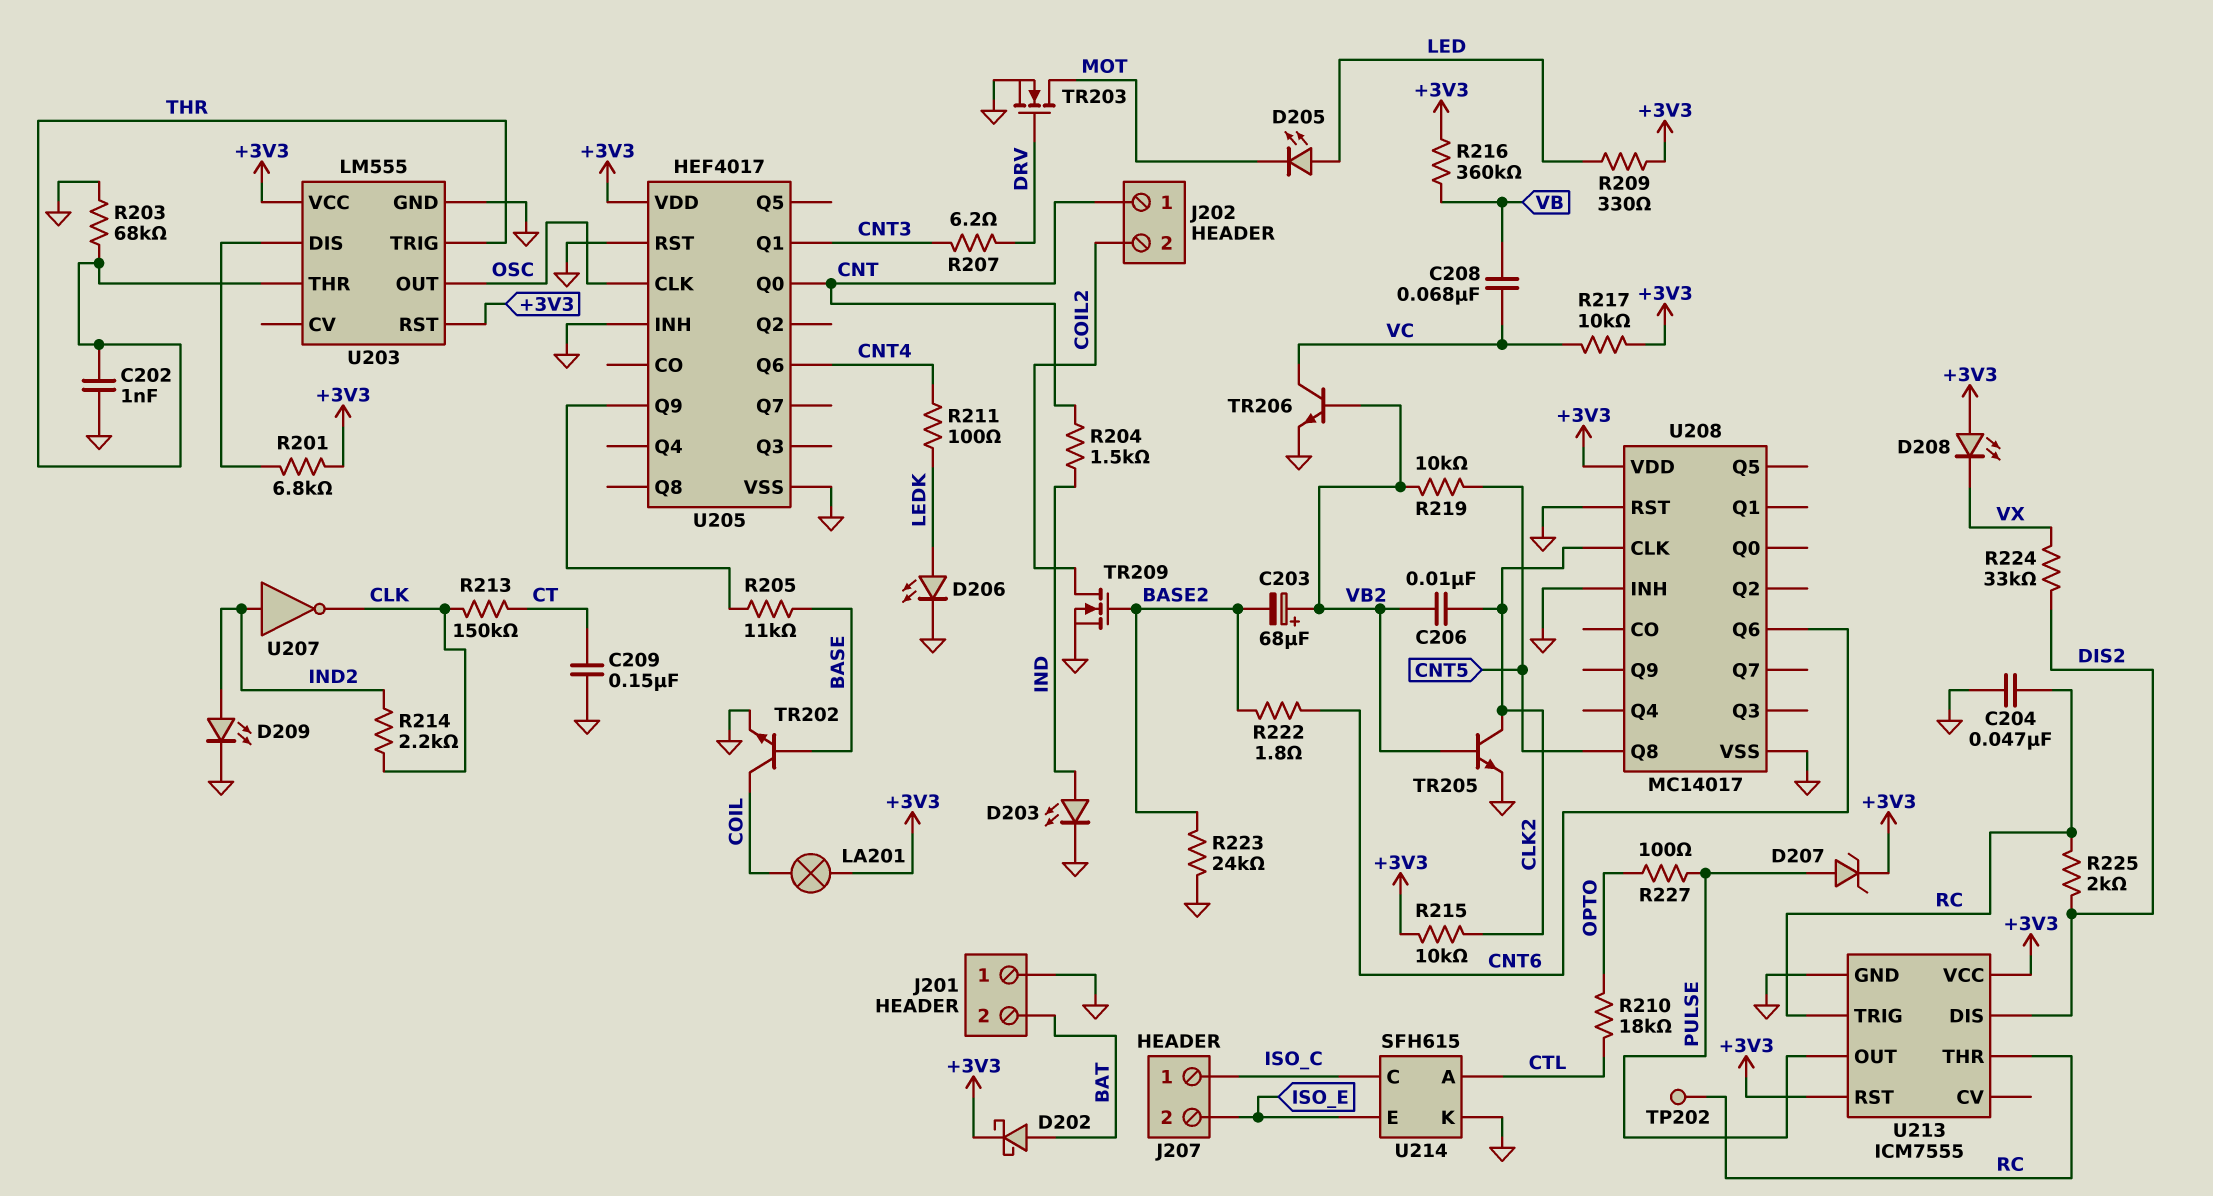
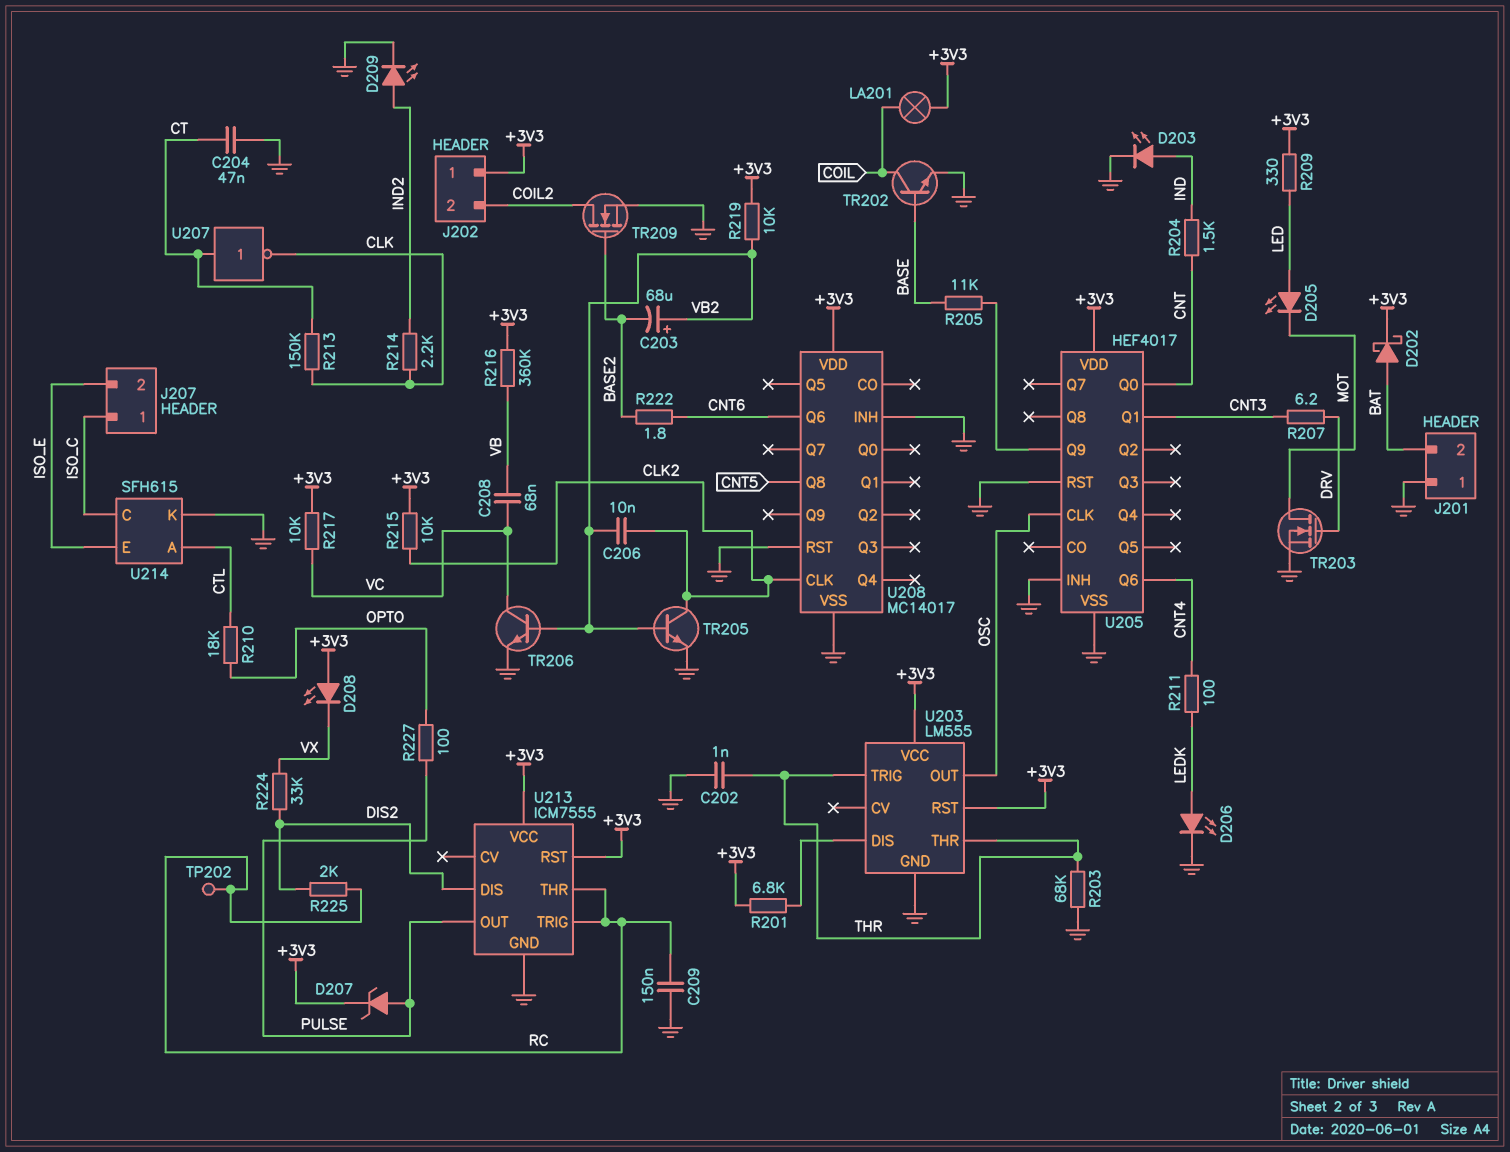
C204: 47nF (GND, RC) -> 47nF (CT, GND)
C209: 150nF (CT, GND) -> 150nF (GND, RC)
J202 pin 1: CNT -> +3V3
R219: 10k (CNT5, VB2) -> 10k (+3V3, VB2)
R223: 24k (BASE2, GND) -> none
U207: NOT (in IND2, out CLK) -> NOT (in CT, out CLK)

